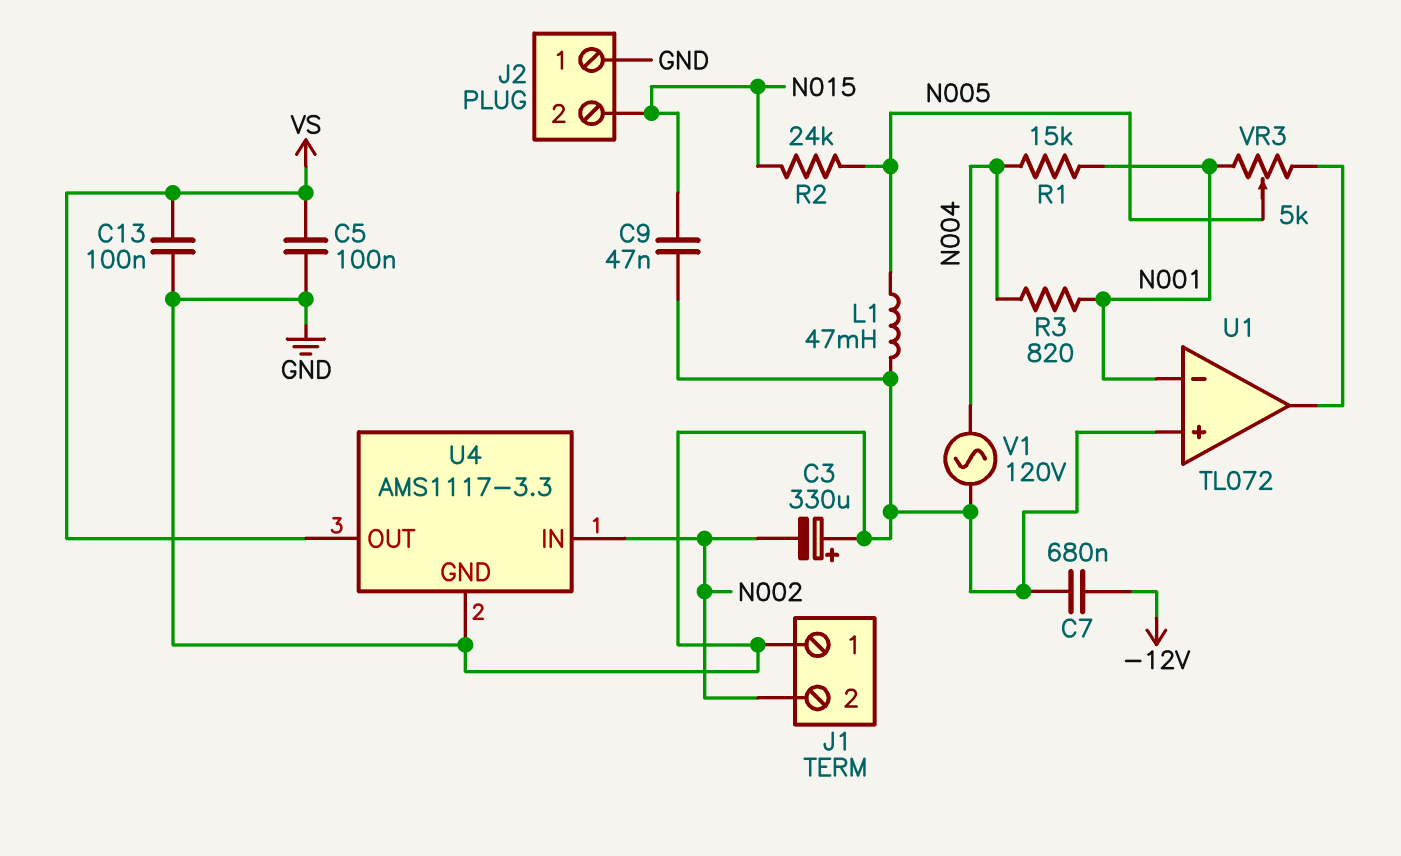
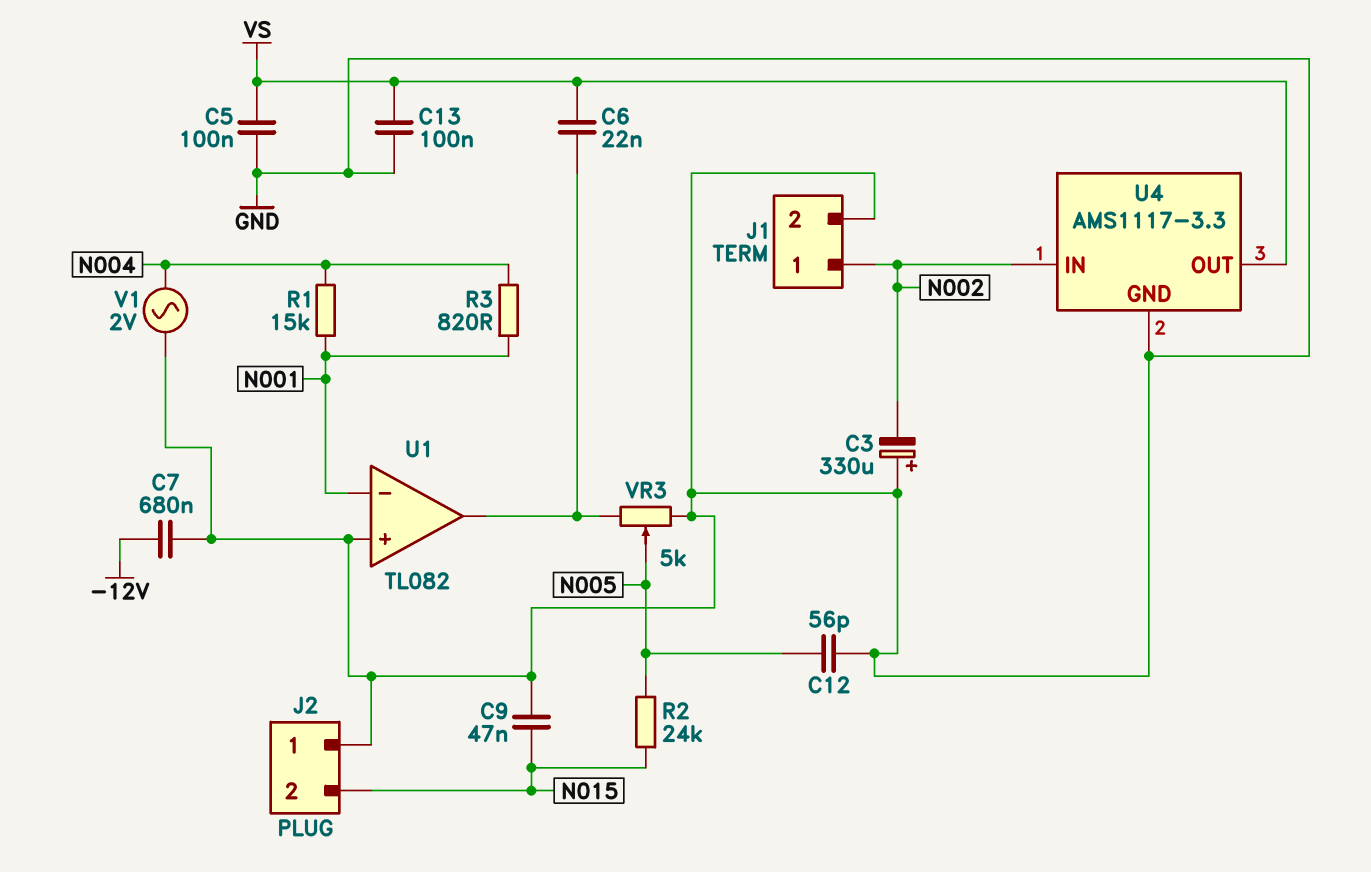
C6: none -> 22nF (U1/out, VS)
C12: none -> 56pF (GND, N005)
J1 pin 1: GND -> N002
J1 pin 2: N002 -> GND
L1: 47mH (GND, N005) -> none
U1: TL072 -> TL082
V1: AC 120V (GND, N004) -> AC 2V (GND, N004)
VR3: 5k (N001, U1/out, wiper N005) -> 5k (GND, U1/out, wiper N005)

